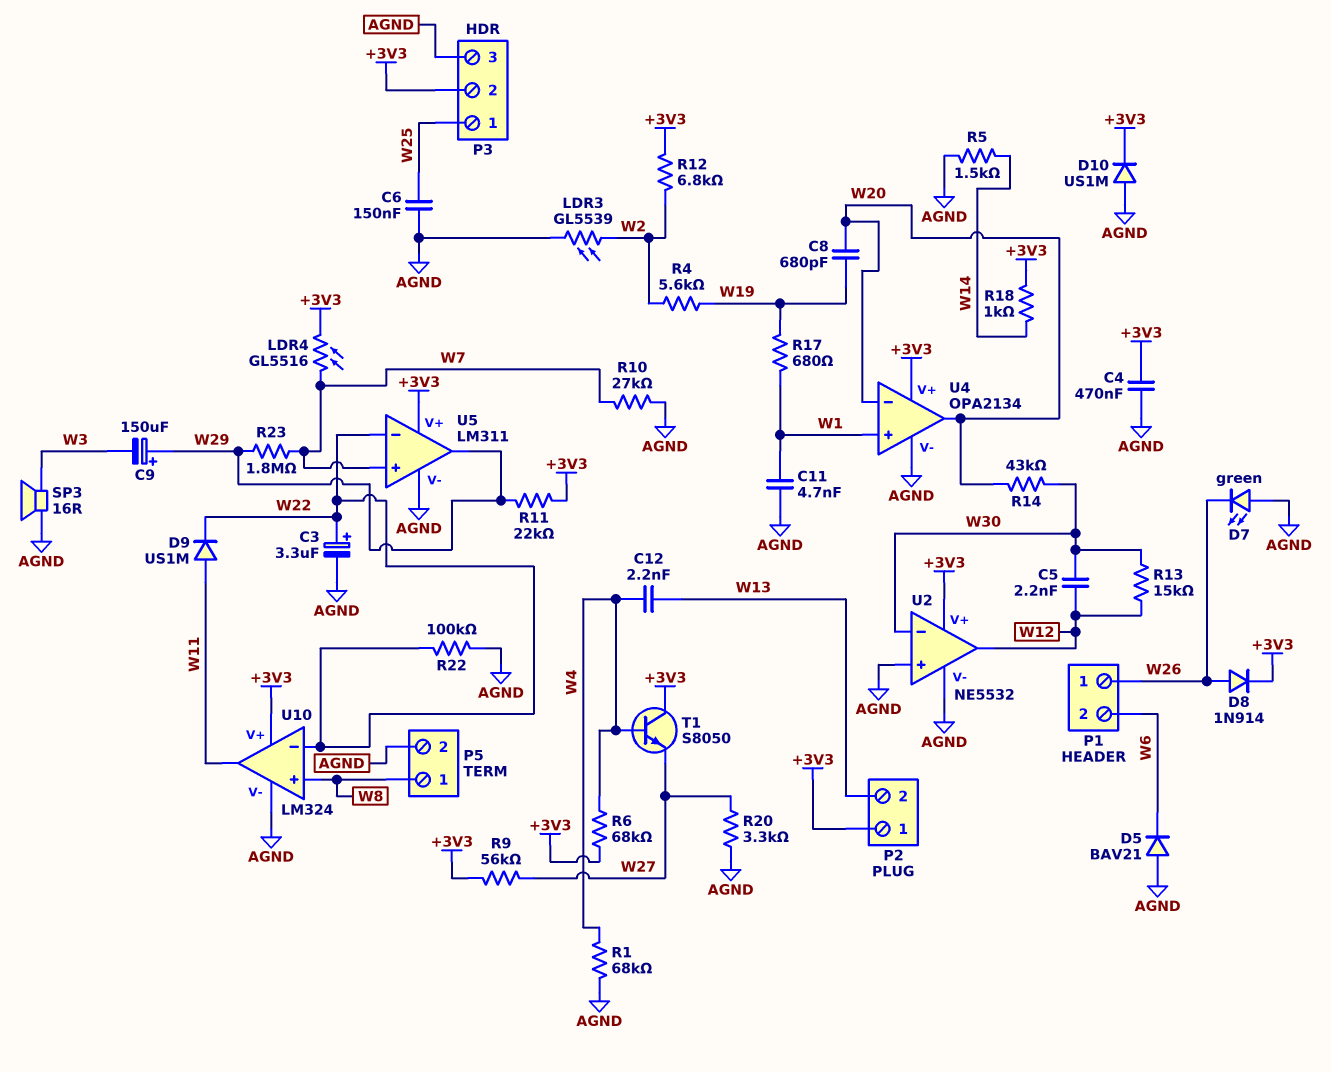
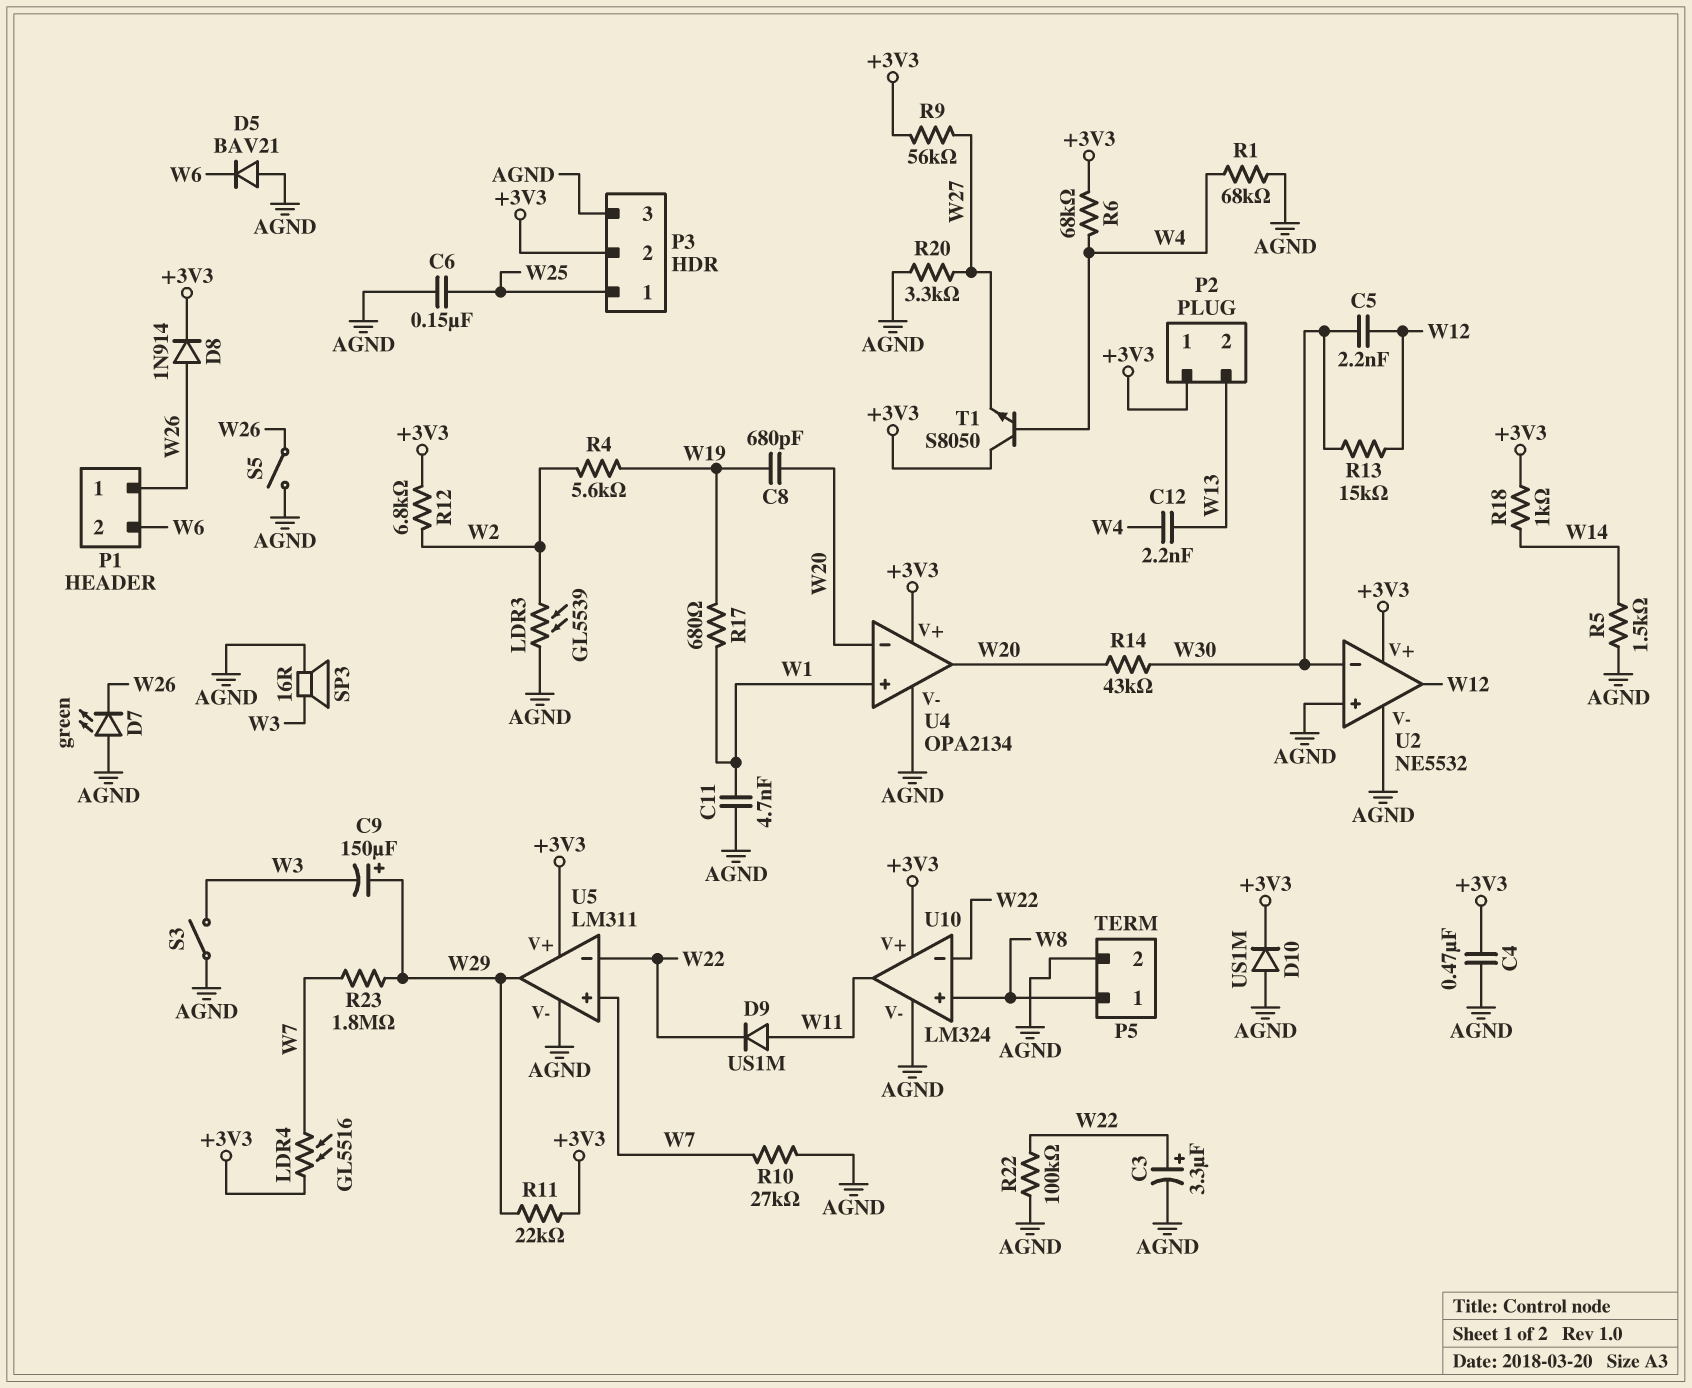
S3: none -> switch (AGND, W3)
S5: none -> switch (AGND, W26)

